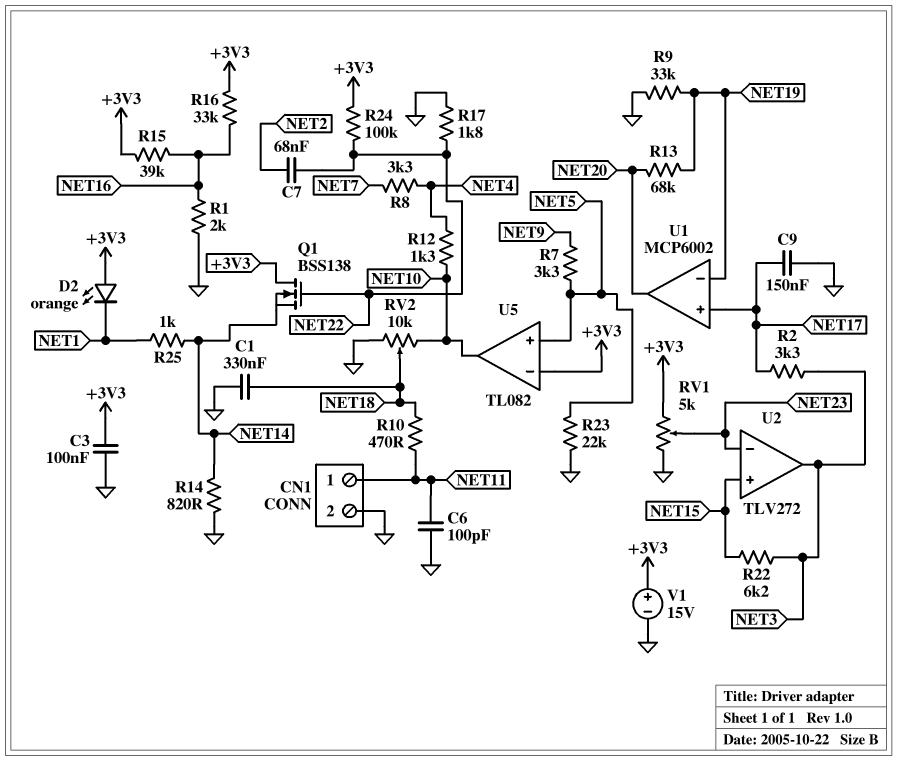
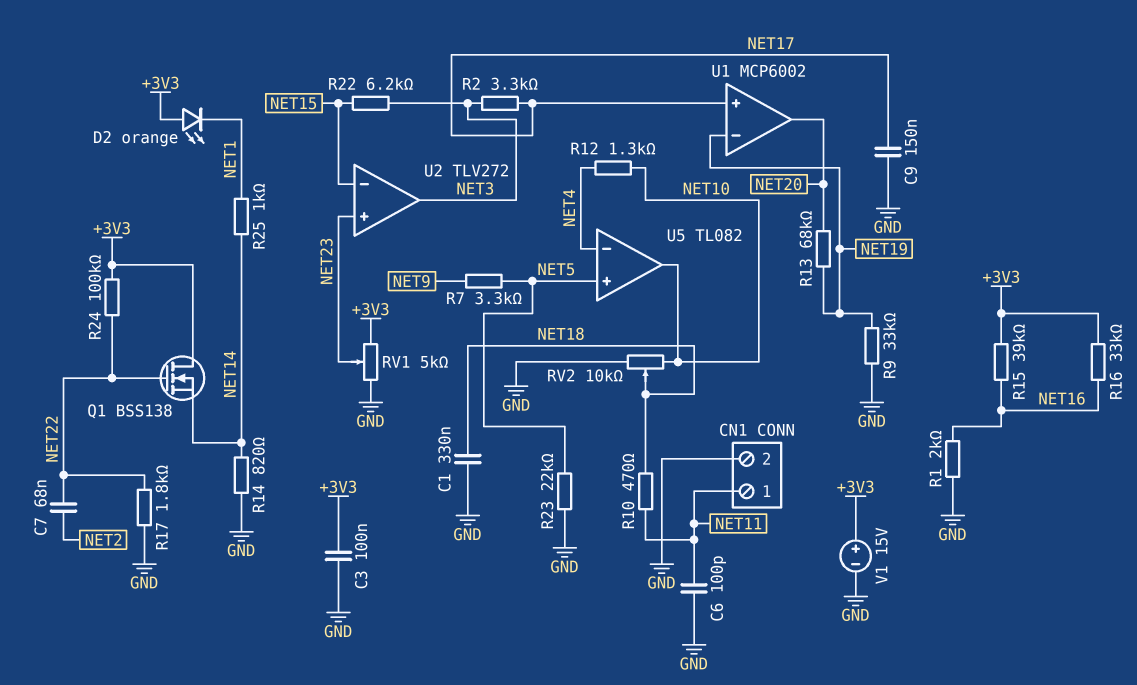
R8: 3.3k (NET4, NET7) -> none
U2 pin in+: NET15 -> NET23
U2 pin in-: NET23 -> NET15
U5 pin in-: +3V3 -> NET4

